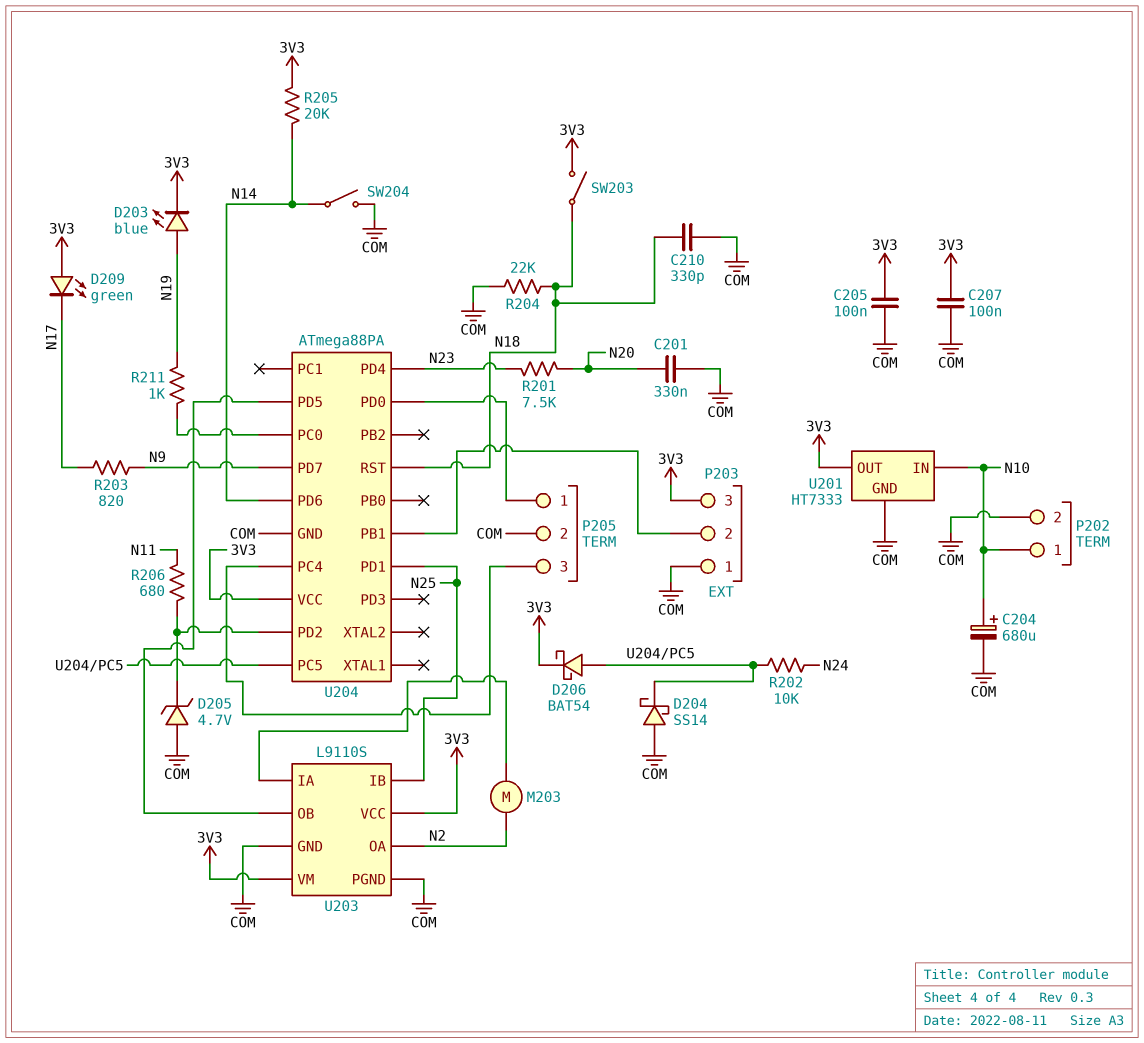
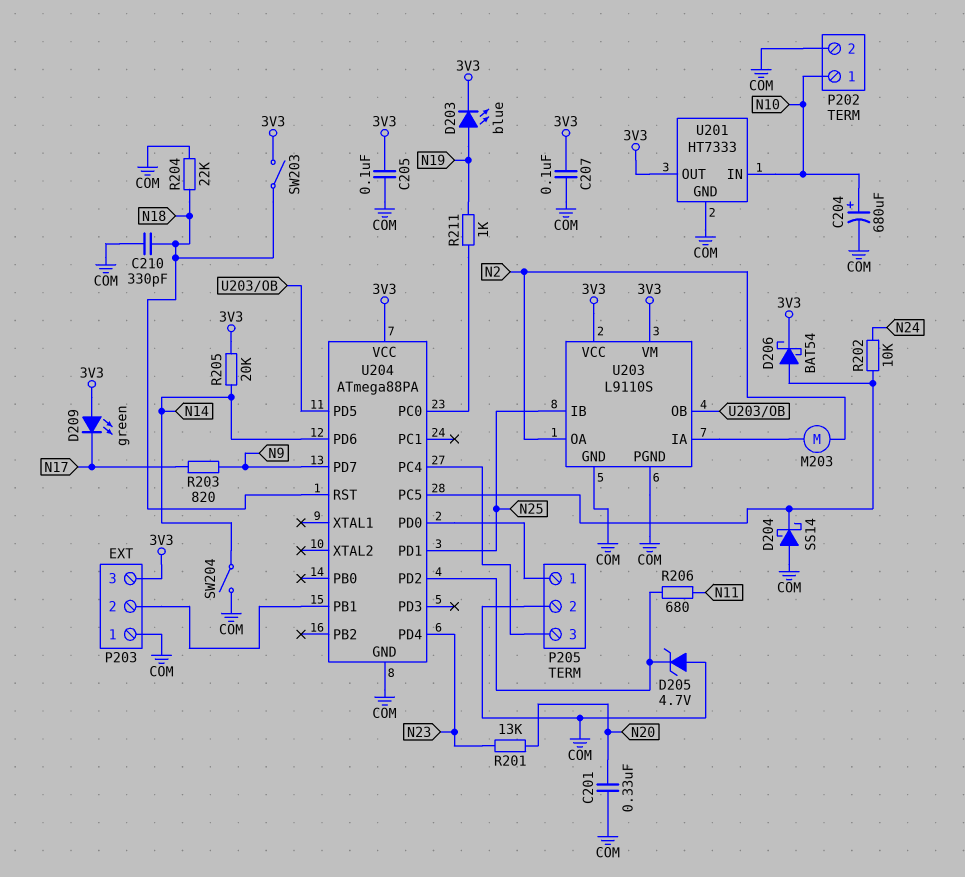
R201: 7.5k (N20, N23) -> 13k (N20, N23)

